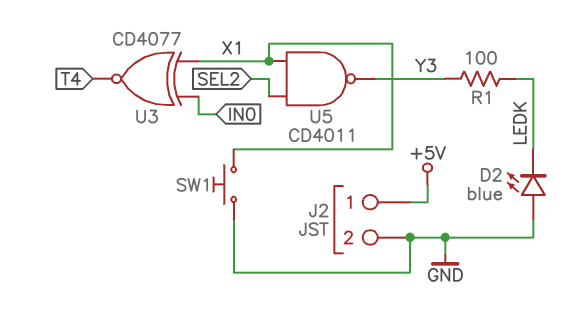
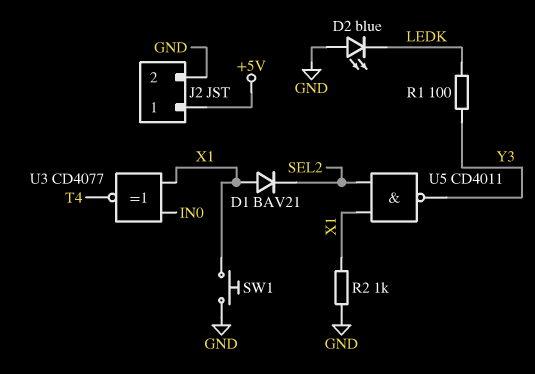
D1: none -> diode BAV21 (A X1, K SEL2)
R2: none -> 1k (GND, X1)

